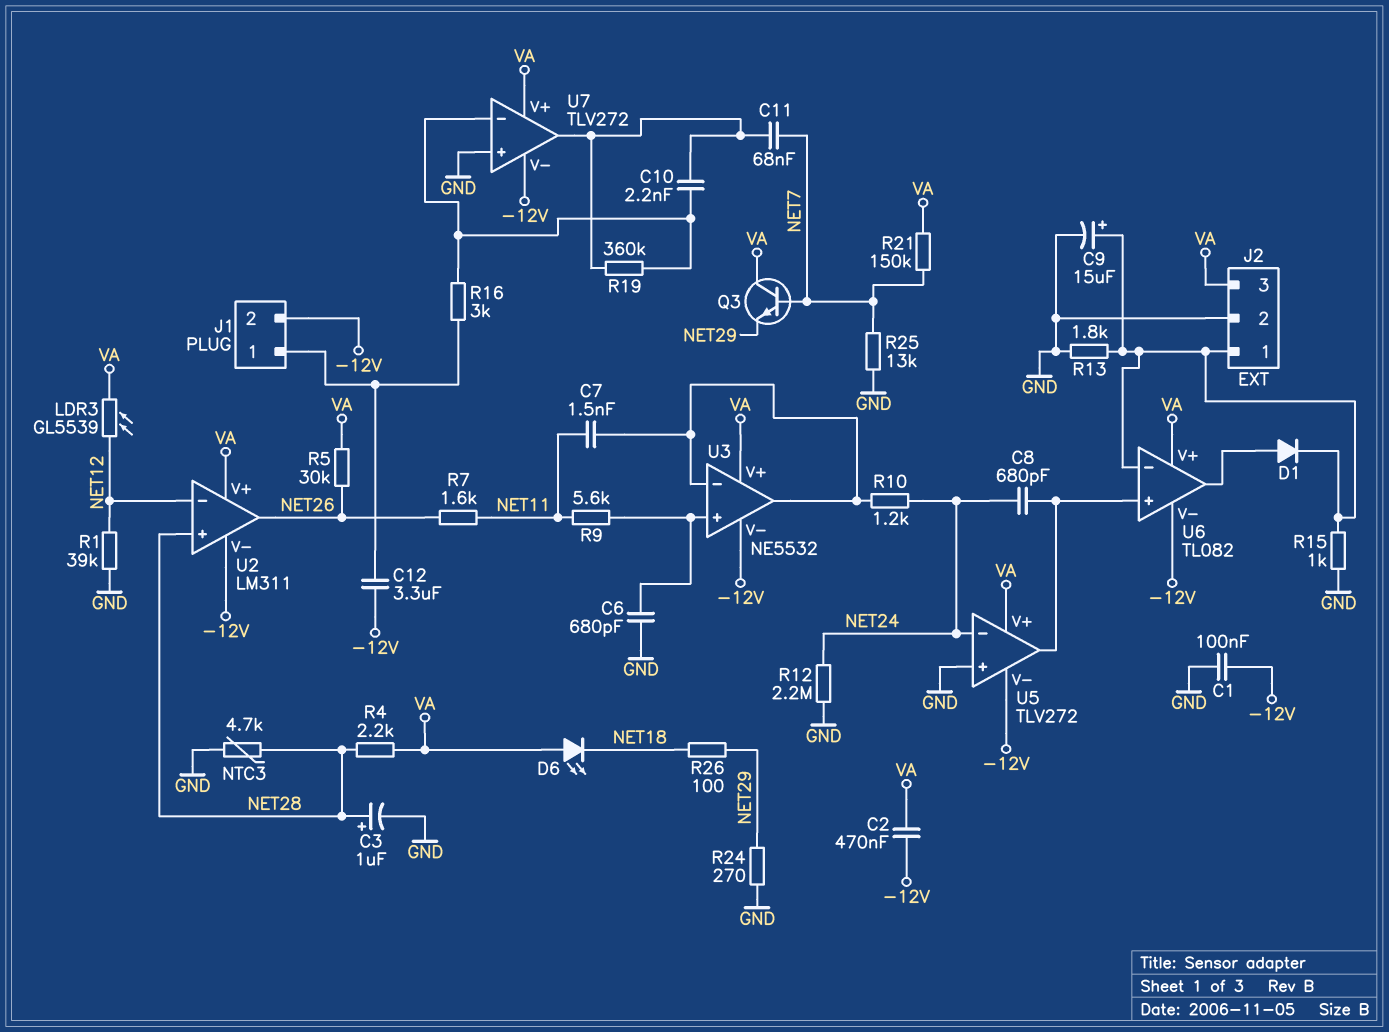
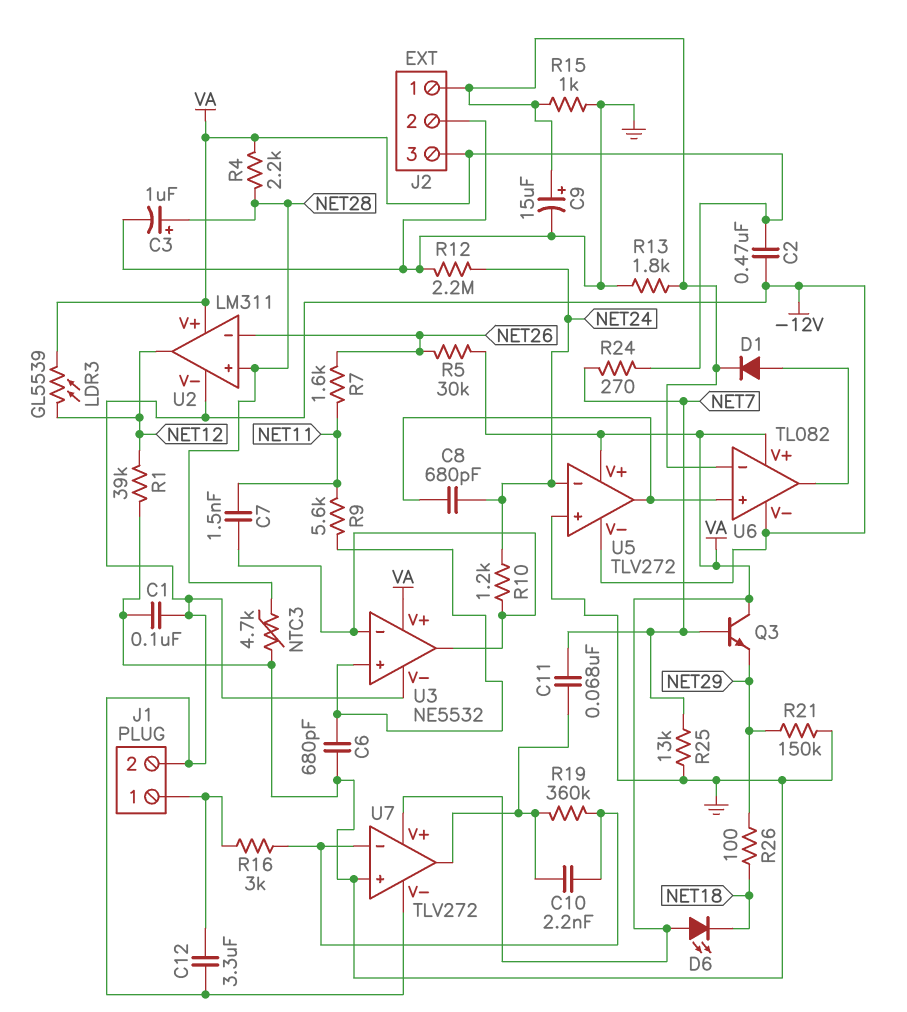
R21: 150k (NET7, VA) -> 150k (GND, NET29)
R24: 270 (GND, NET29) -> 270 (NET7, VA)
U2 pin in-: NET12 -> NET26
U2 pin out: NET26 -> NET12

